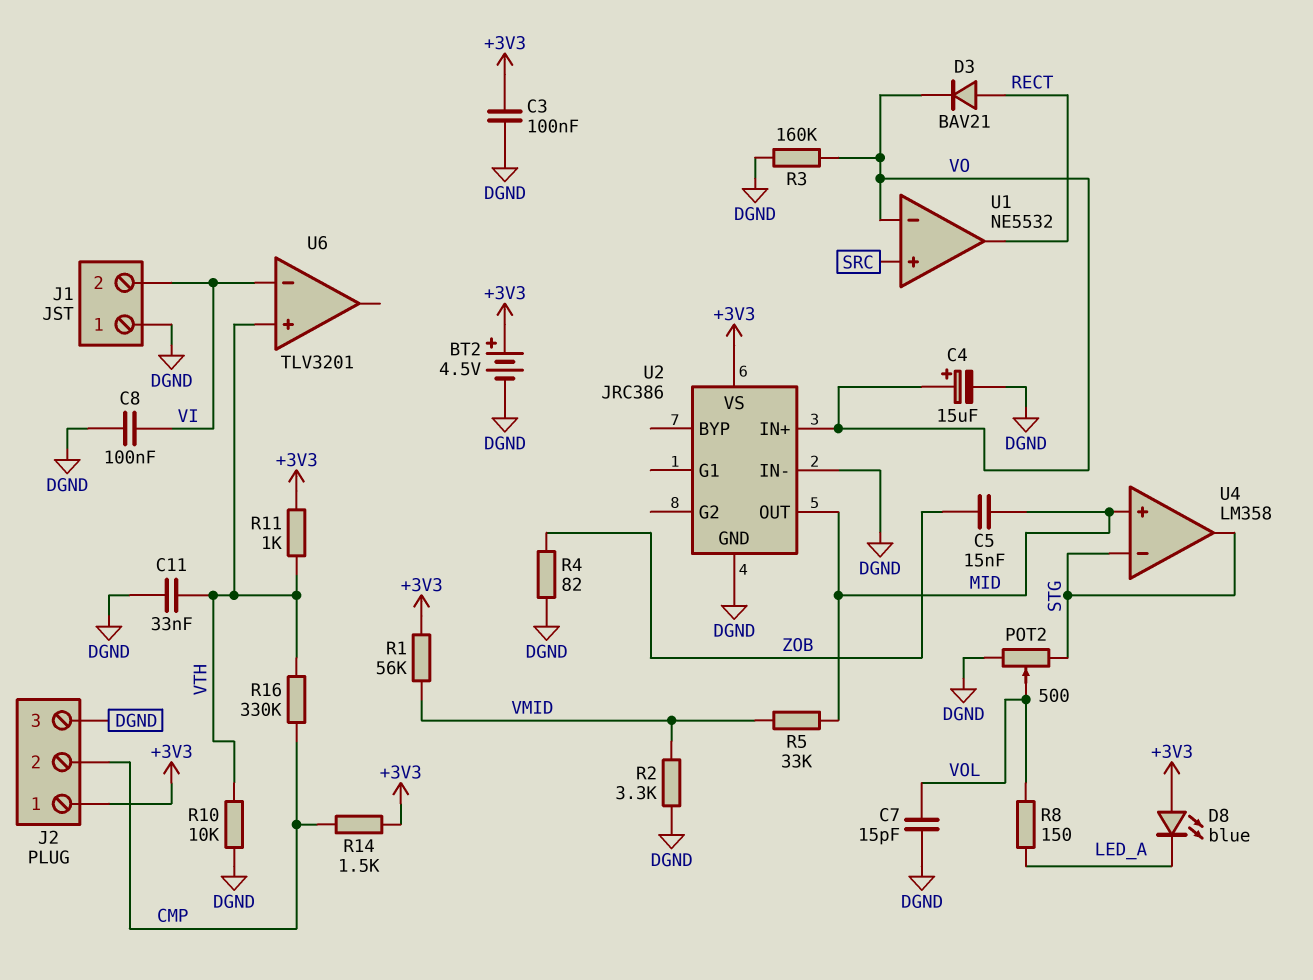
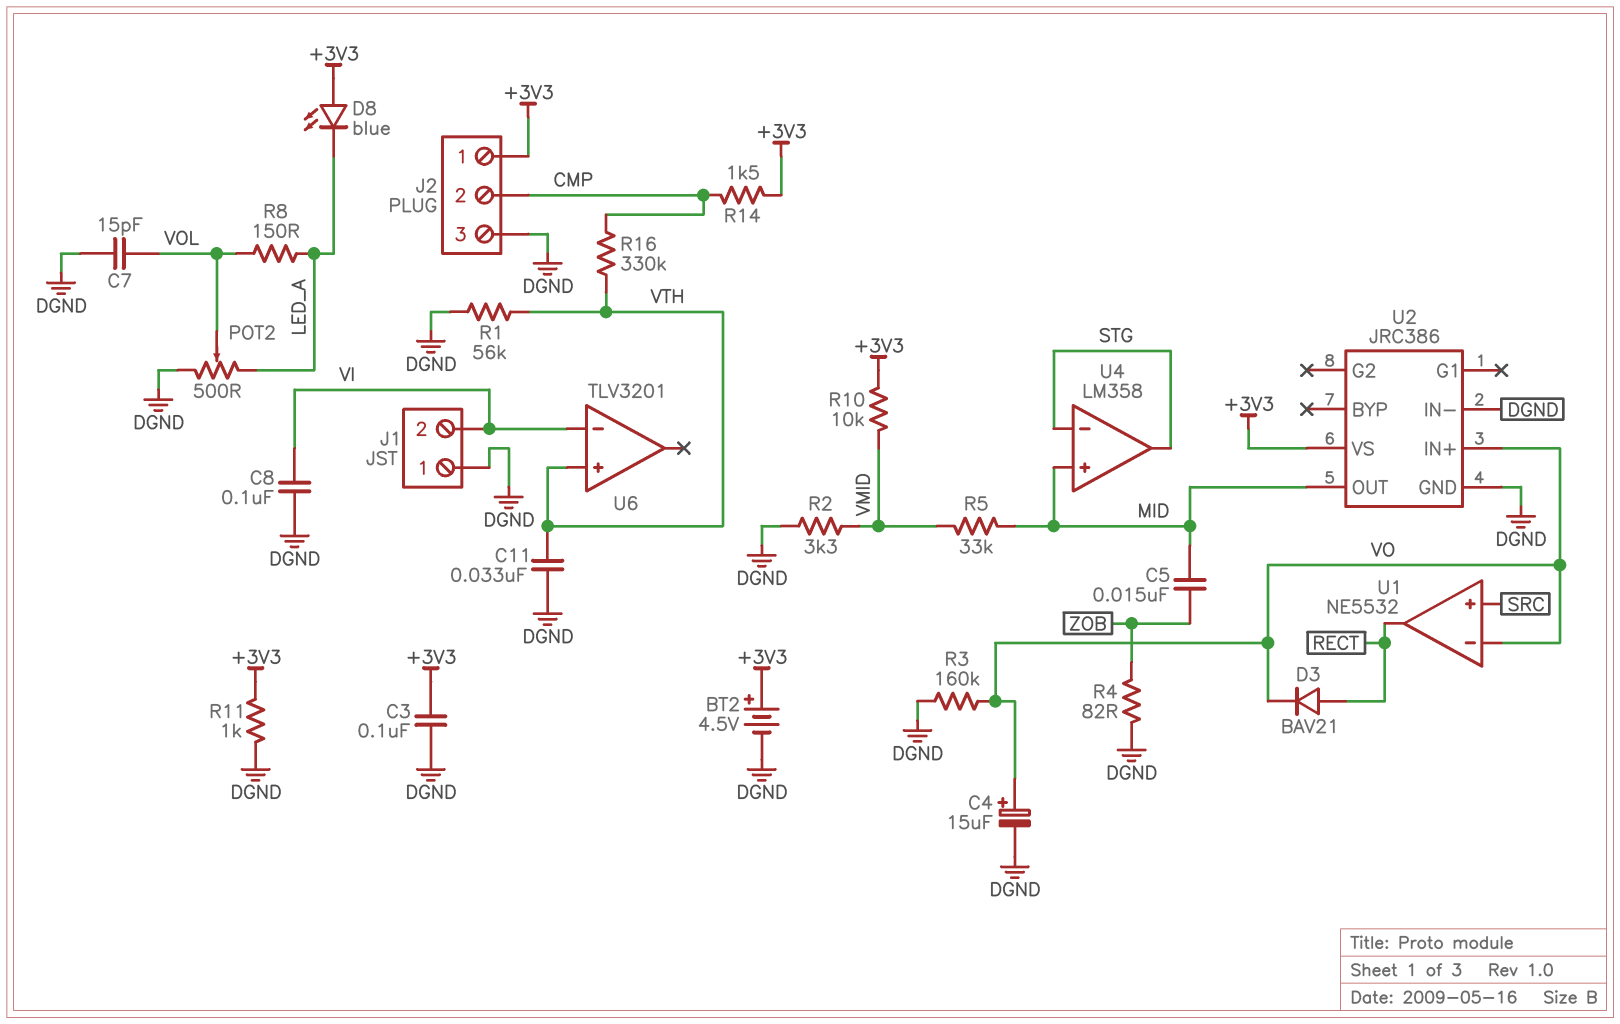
POT2: 500 (DGND, STG, wiper VOL) -> 500 (DGND, LED_A, wiper VOL)
R1: 56k (+3V3, VMID) -> 56k (DGND, VTH)
R10: 10k (DGND, VTH) -> 10k (+3V3, VMID)
R11: 1k (+3V3, VTH) -> 1k (+3V3, DGND)

